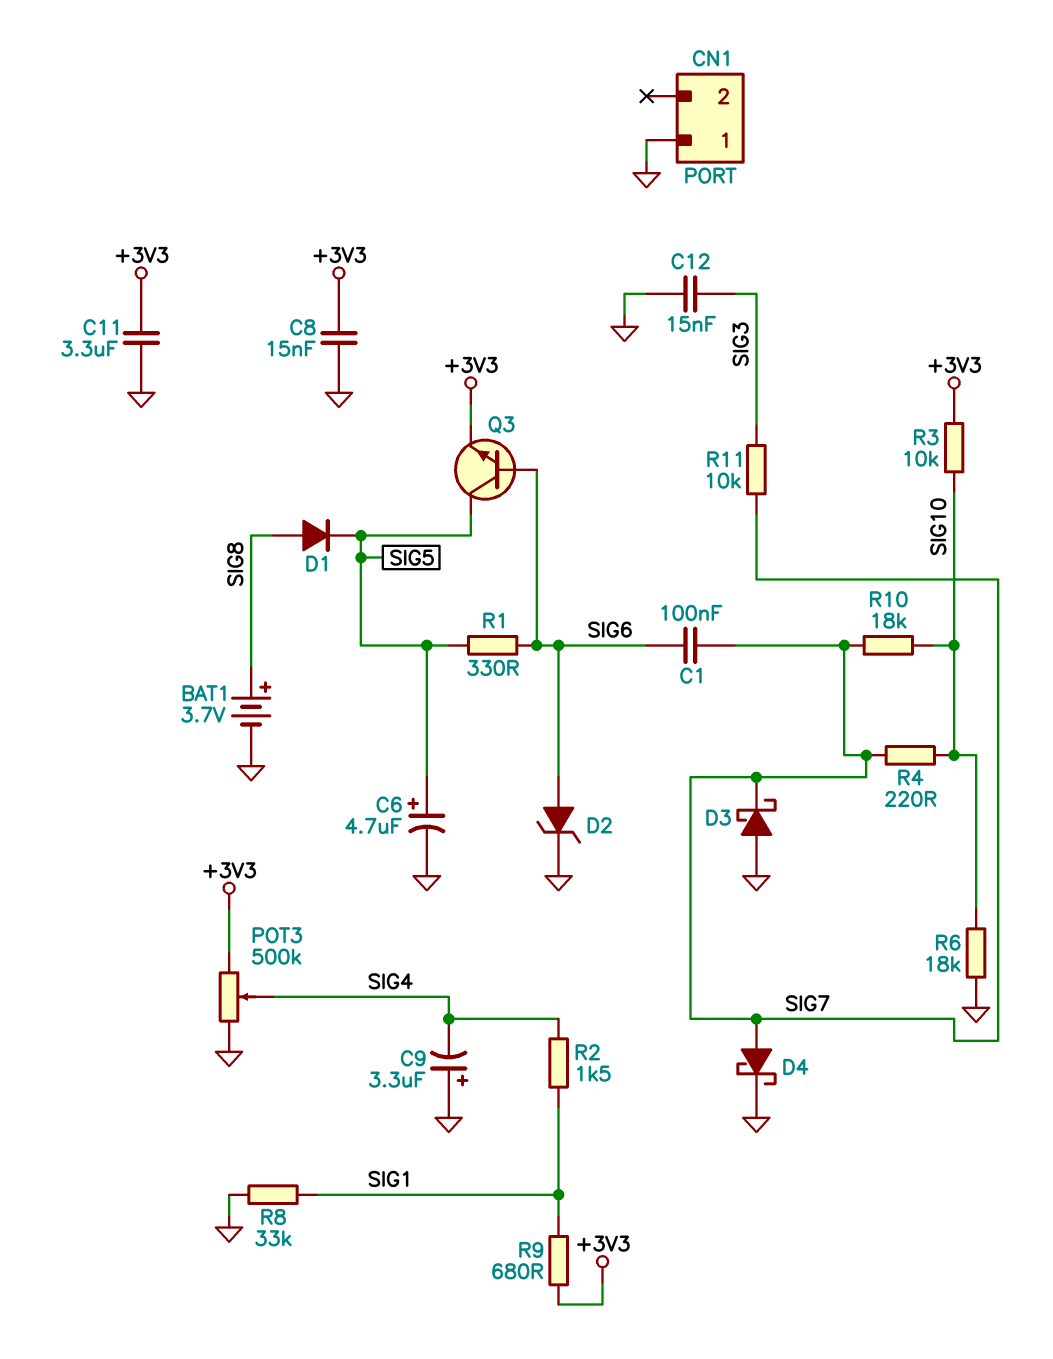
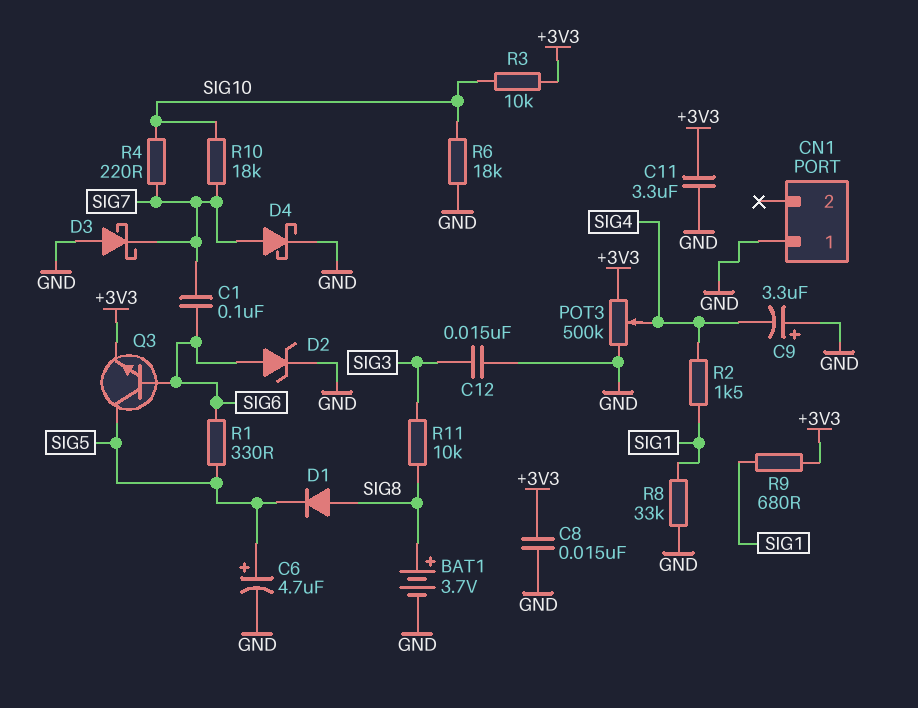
R11: 10k (SIG3, SIG7) -> 10k (SIG3, SIG8)

